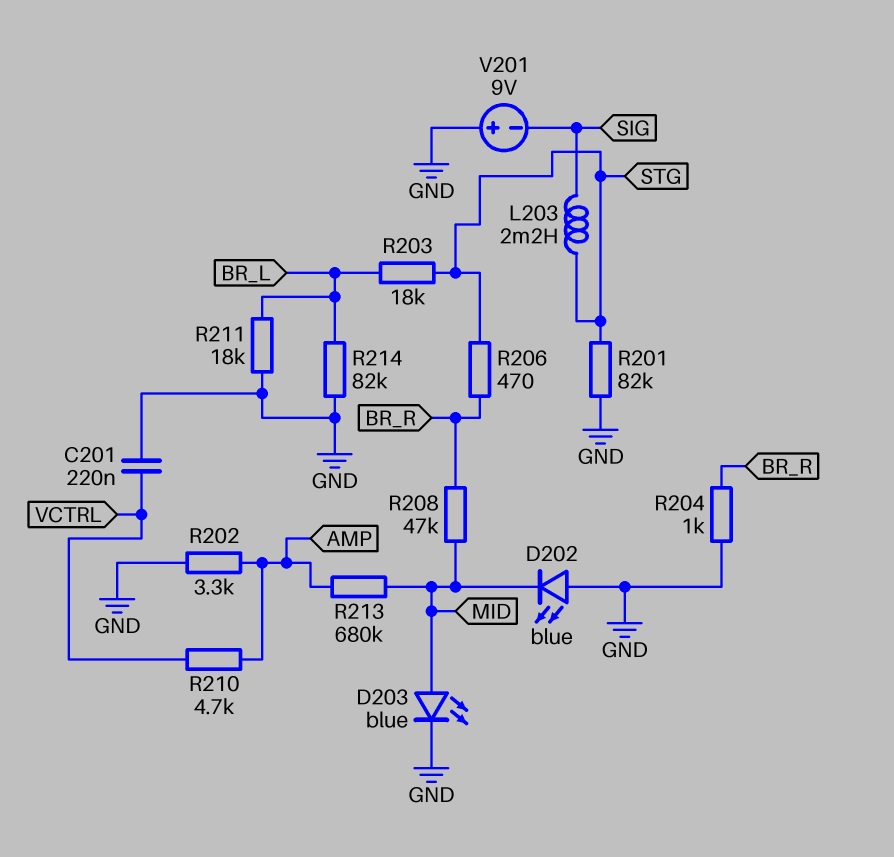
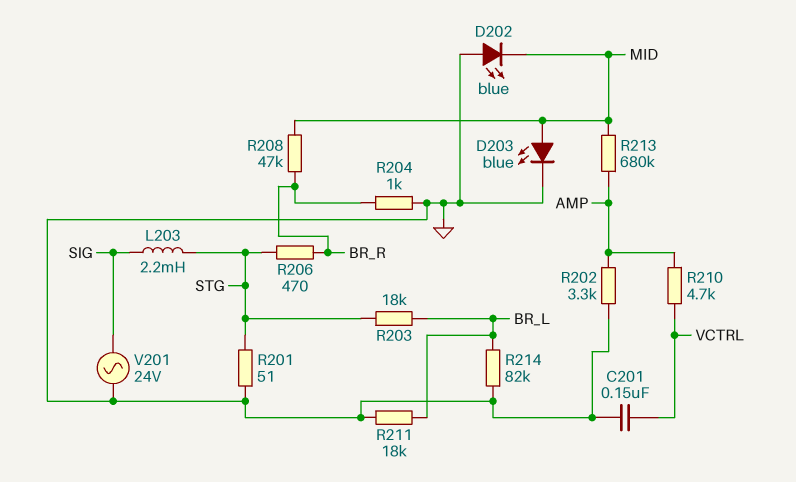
C201: 220nF (GND, VCTRL) -> 150nF (GND, VCTRL)
R201: 82k (GND, STG) -> 51 (GND, STG)
V201: 9V (plus GND, minus SIG) -> AC 24V (GND, SIG)

